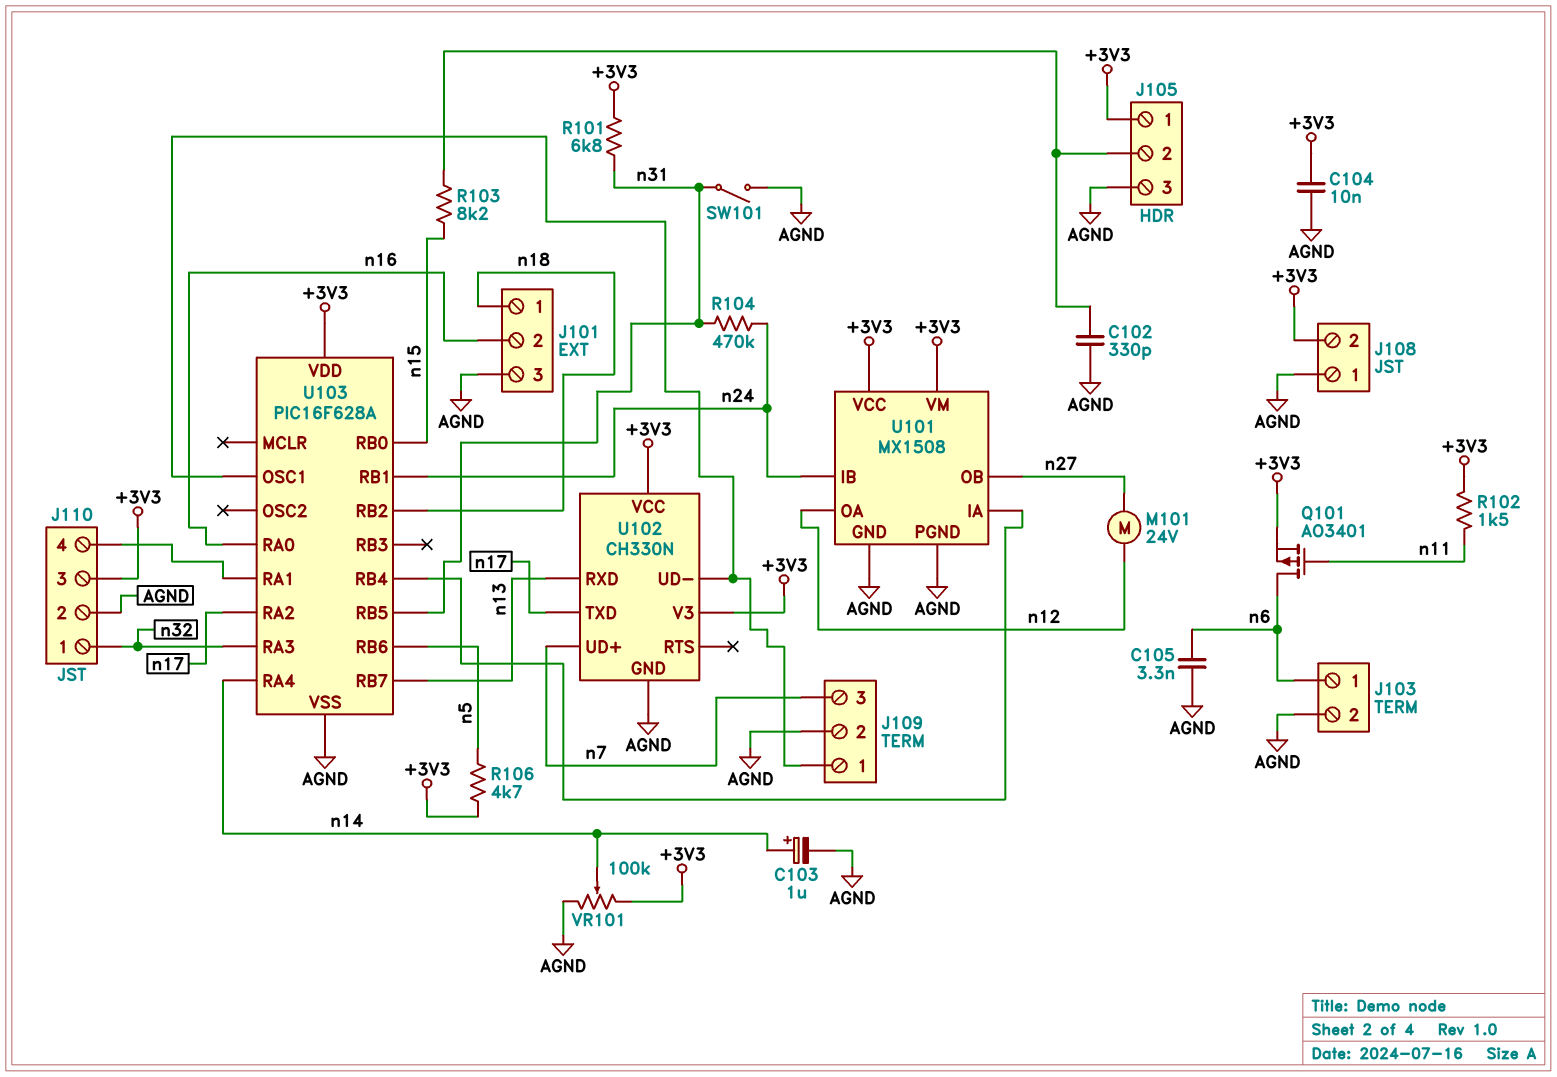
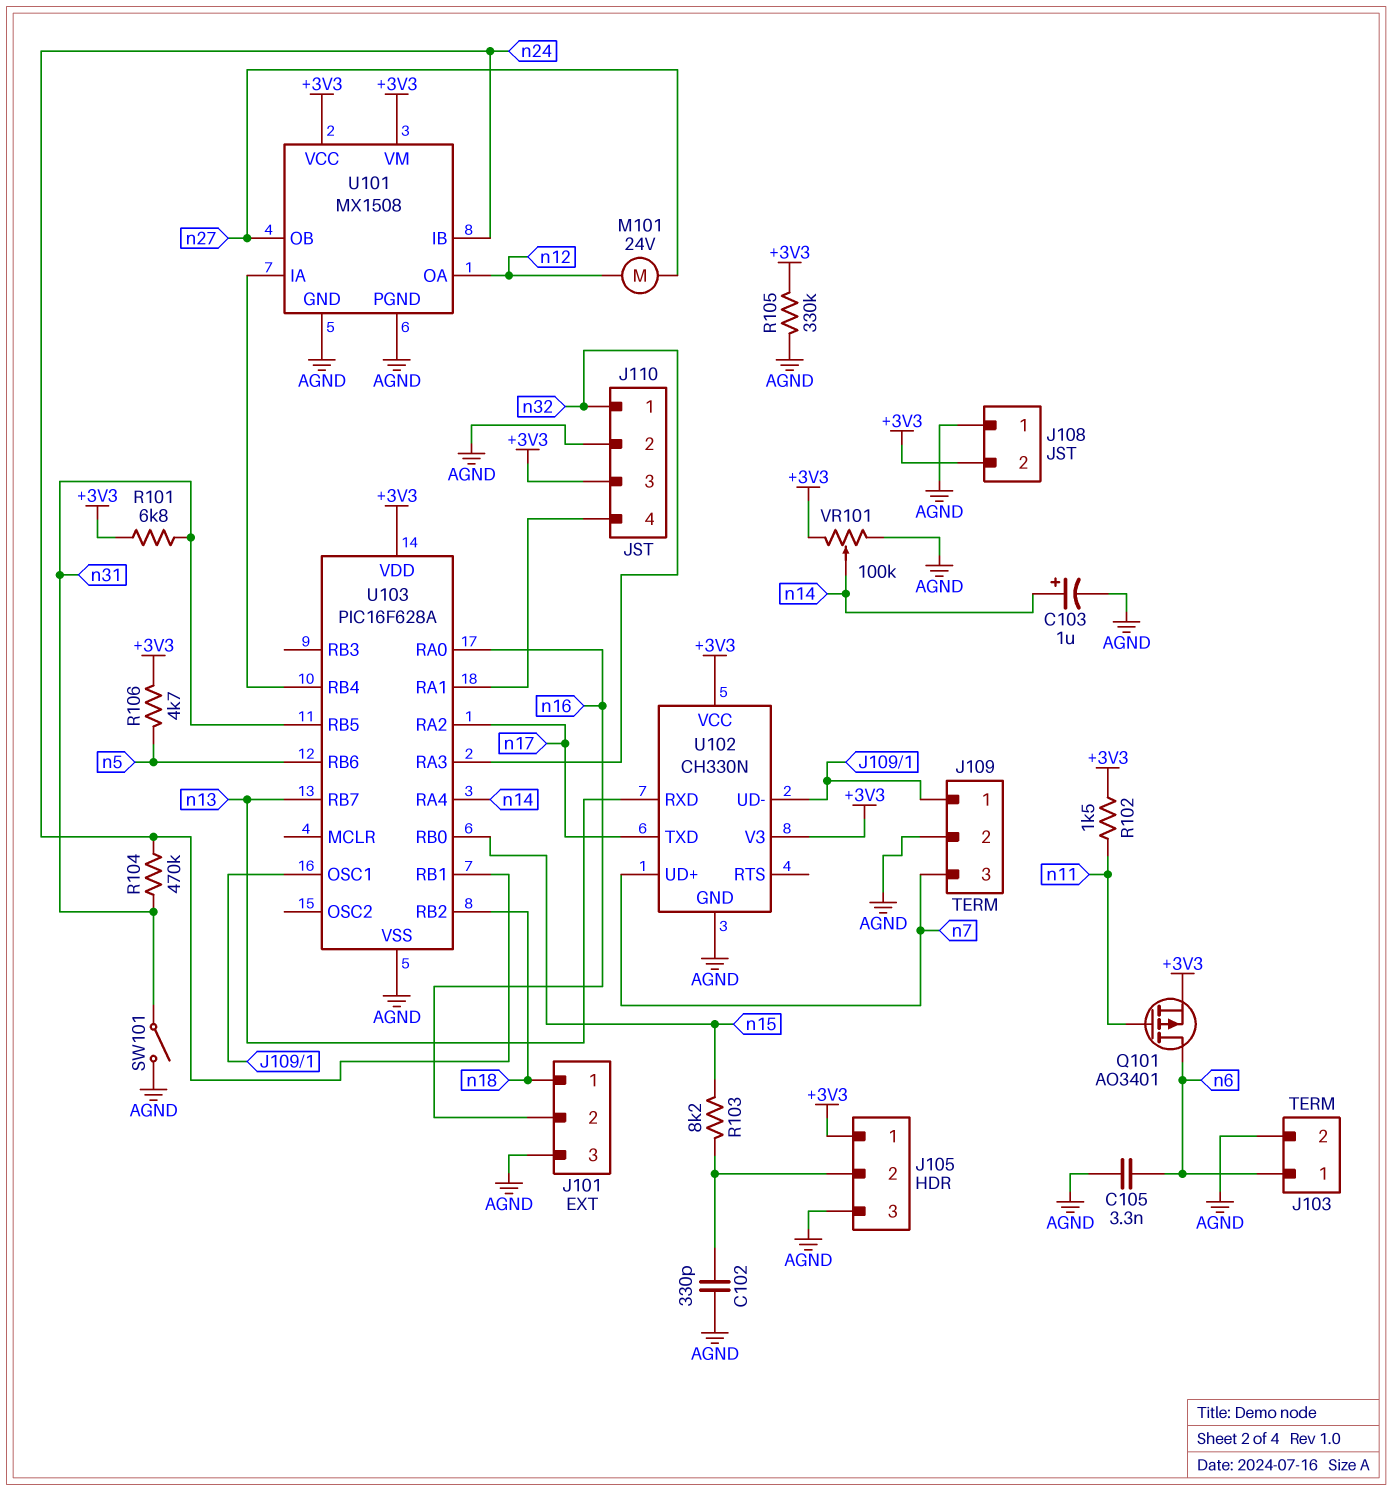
C104: 10nF (+3V3, AGND) -> none
R105: none -> 330k (+3V3, AGND)

